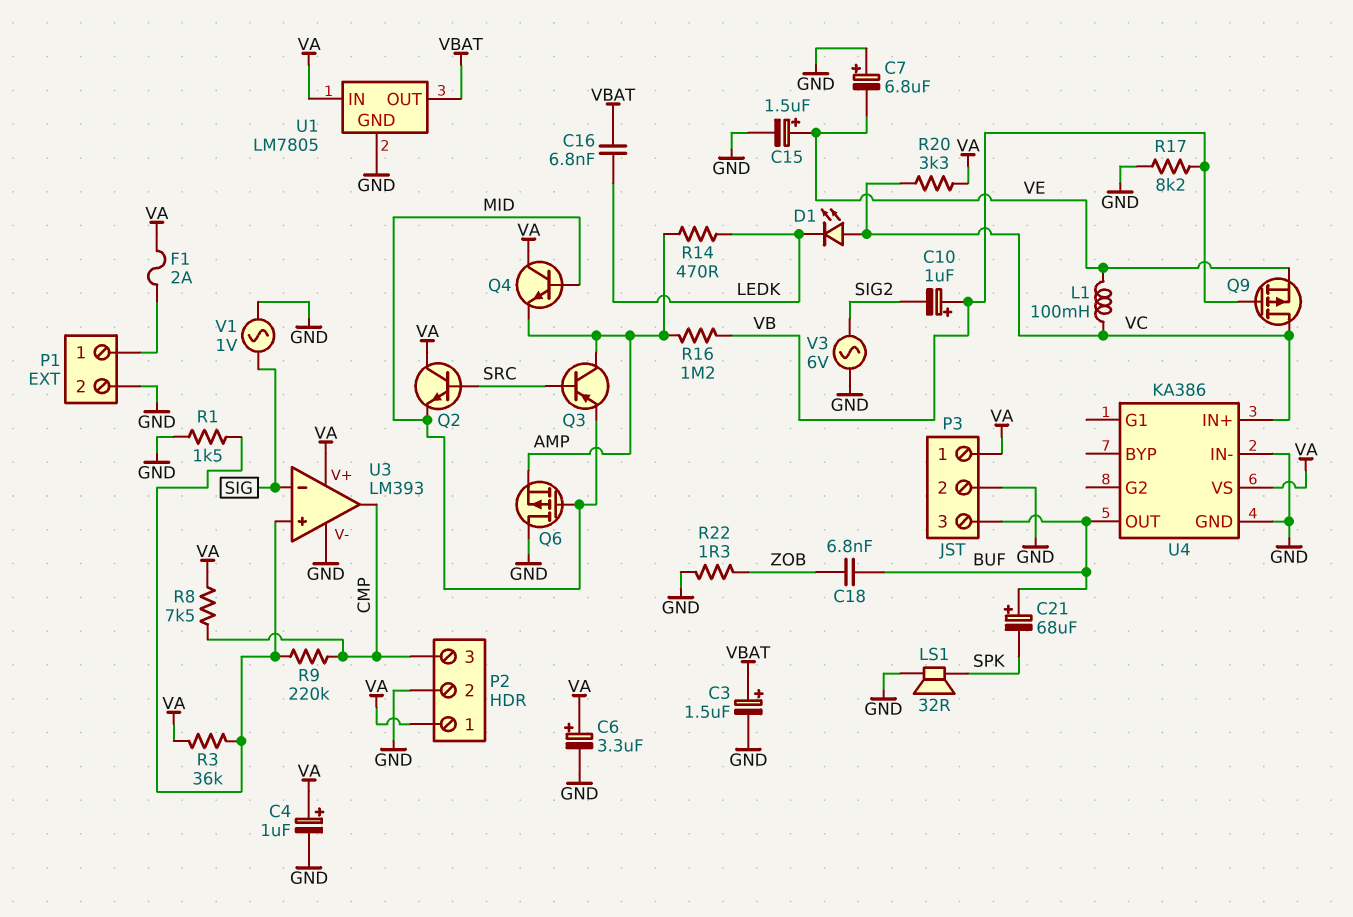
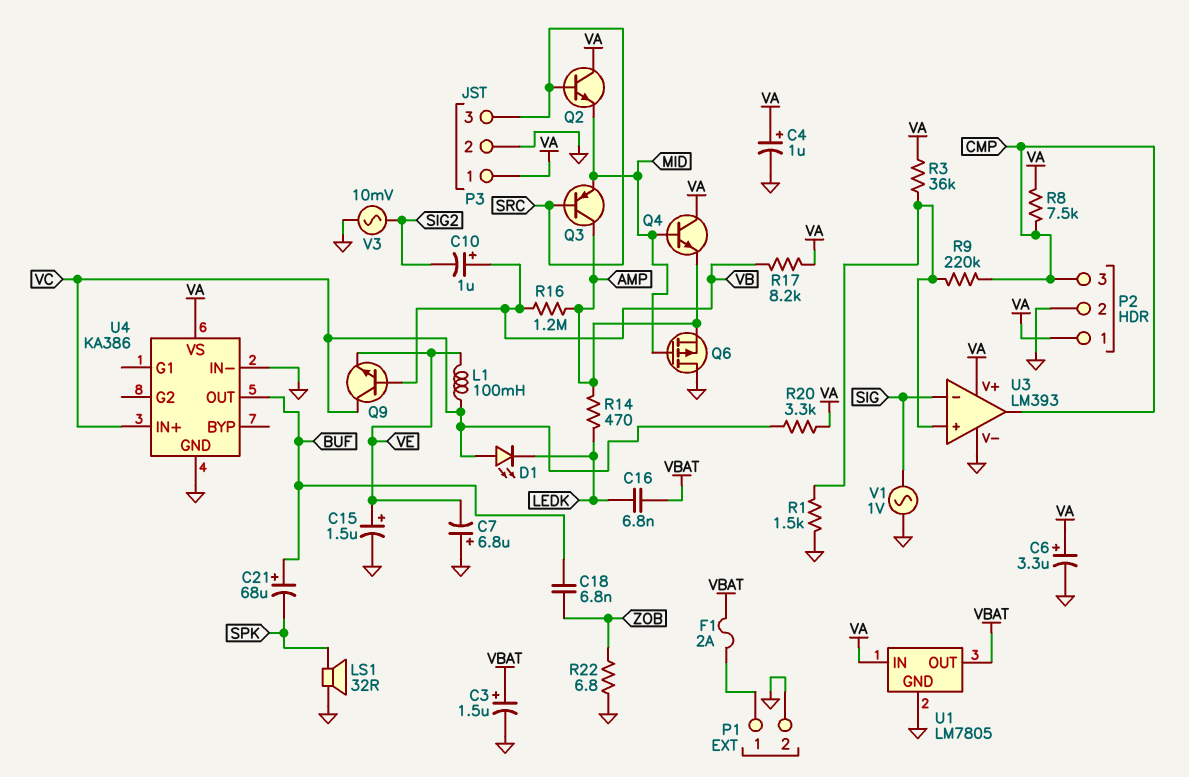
F1: 2A (P1/1, VA) -> 2A (P1/1, VBAT)
P3 pin 3: BUF -> SRC
Q9: PMOS (G VB, D VC, S VE) -> NPN (B VB, C VC, E VE)
R17: 8.2k (GND, VB) -> 8.2k (VA, VB)
R22: 1.3 (GND, ZOB) -> 6.8 (GND, ZOB)
V3: AC 6V (GND, SIG2) -> AC 10mV (GND, SIG2)

